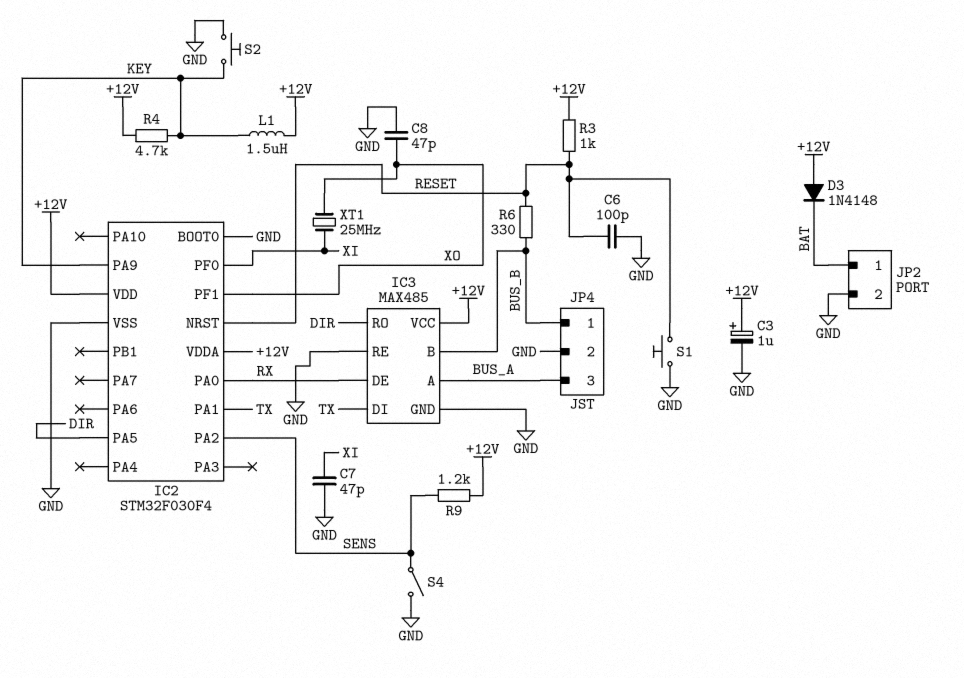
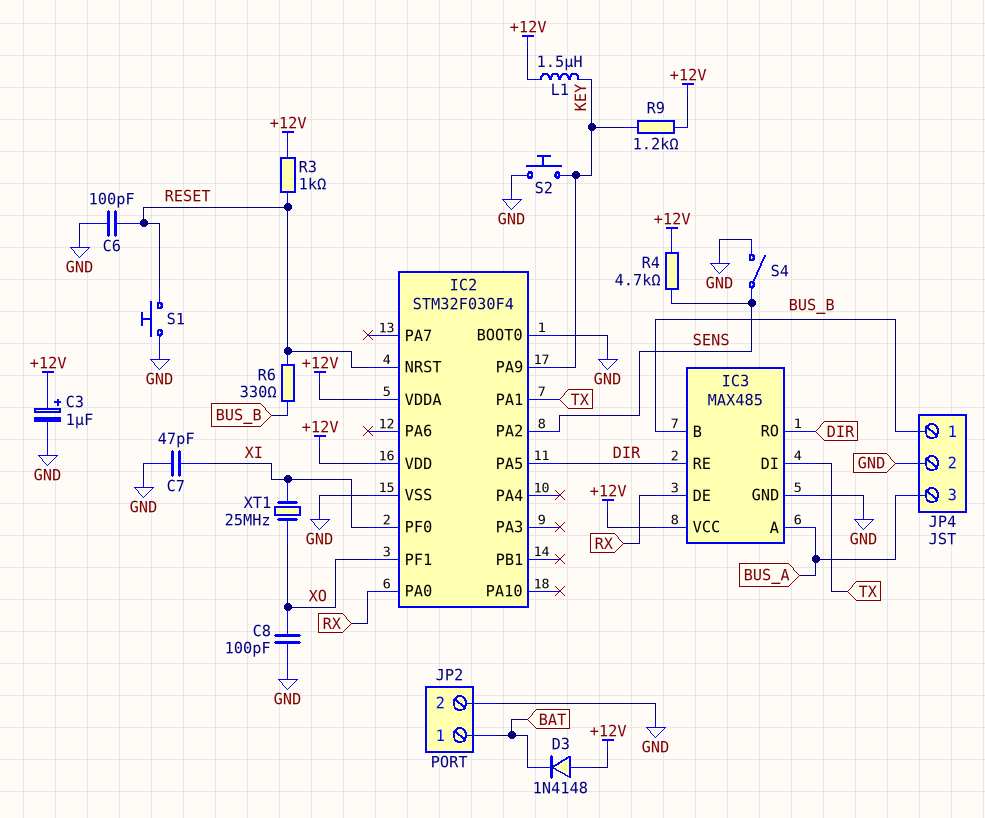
C8: 47pF (GND, XO) -> 100pF (GND, XO)
IC3 pin RE: GND -> DIR
R4: 4.7k (+12V, KEY) -> 4.7k (+12V, SENS)
R9: 1.2k (+12V, SENS) -> 1.2k (+12V, KEY)

